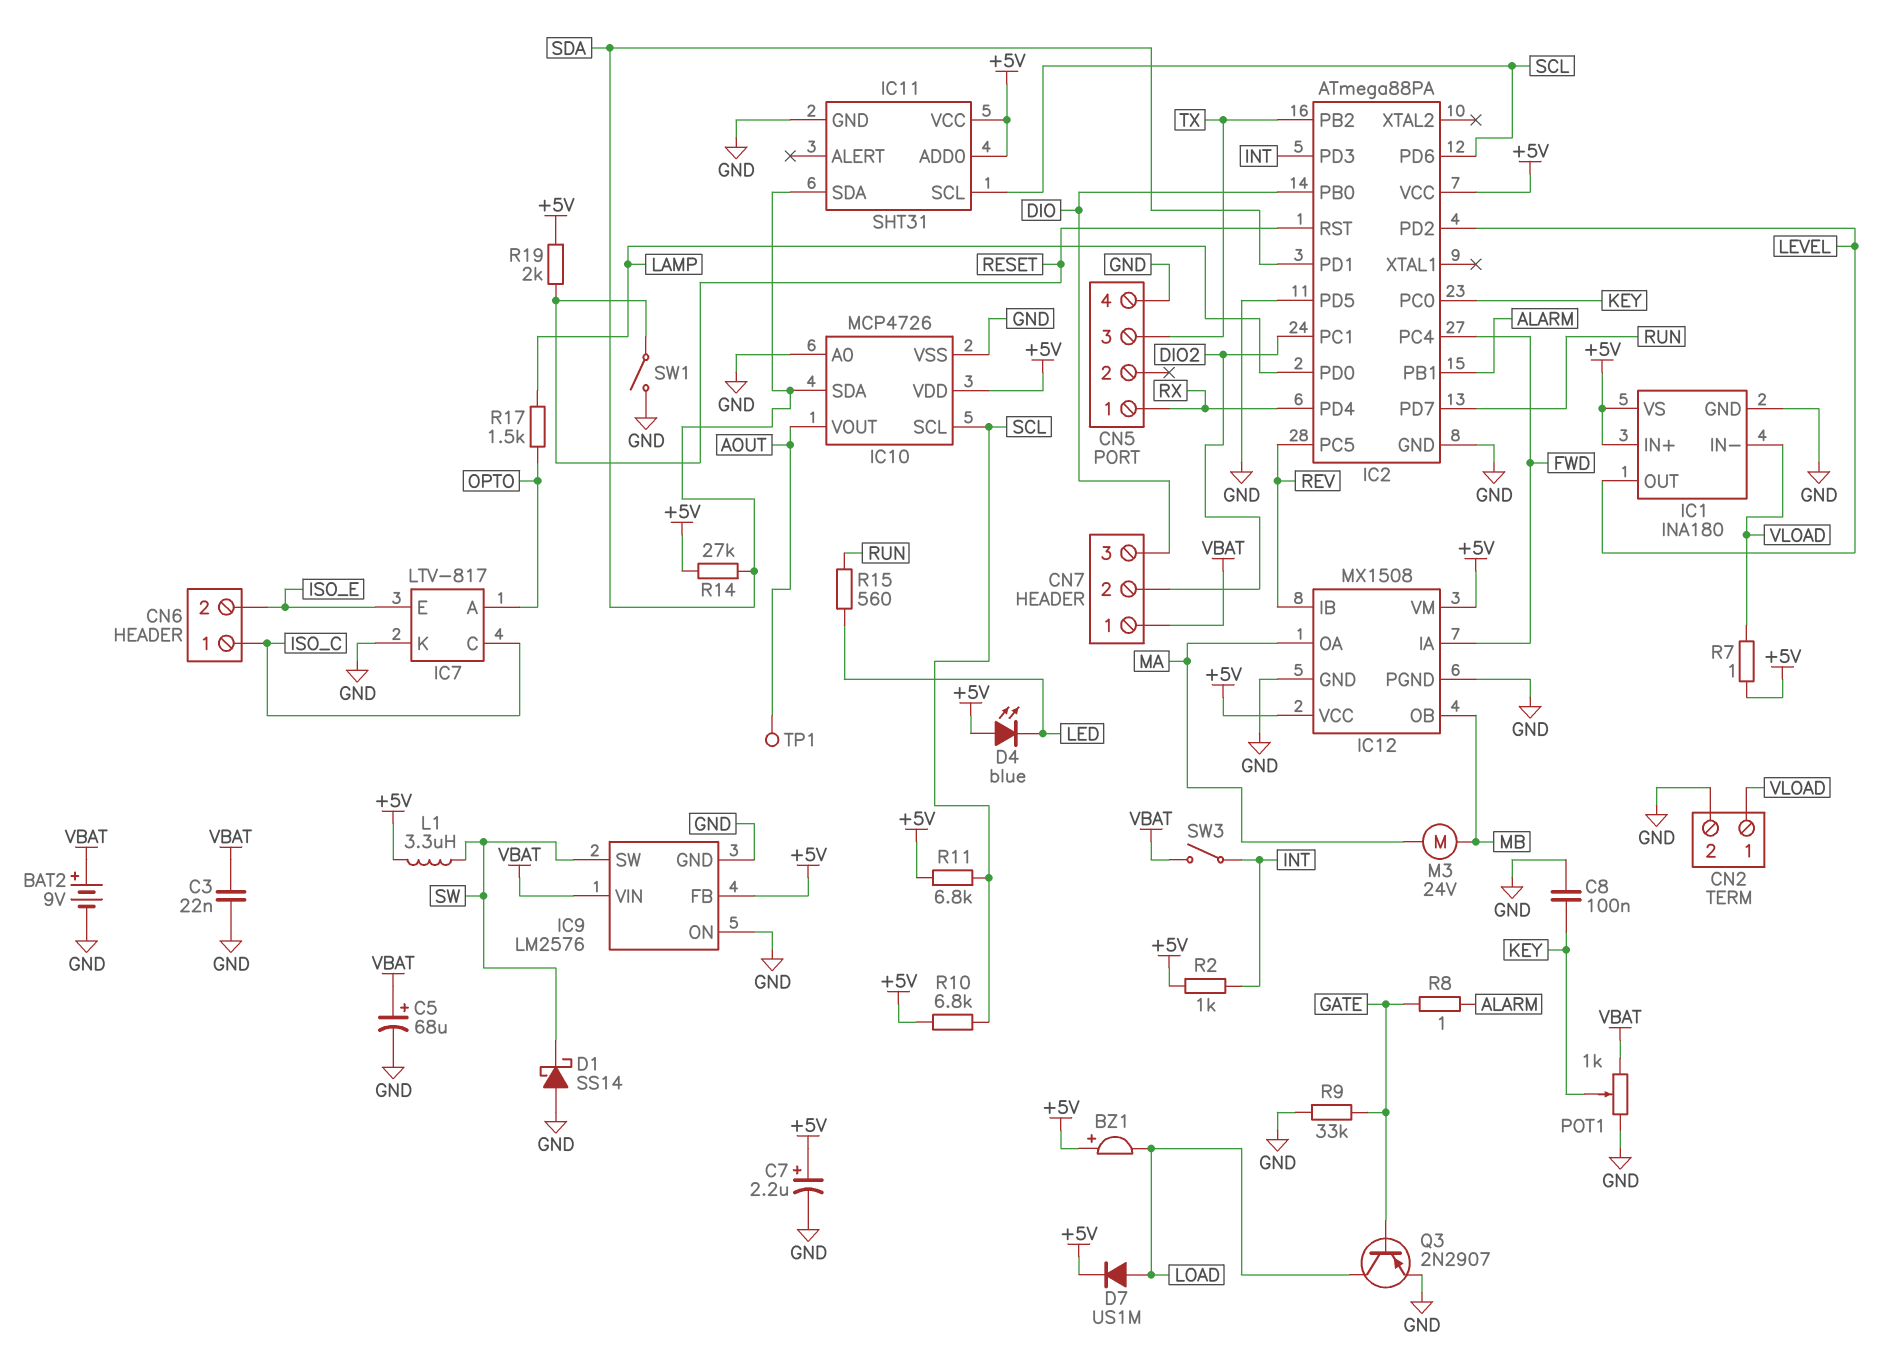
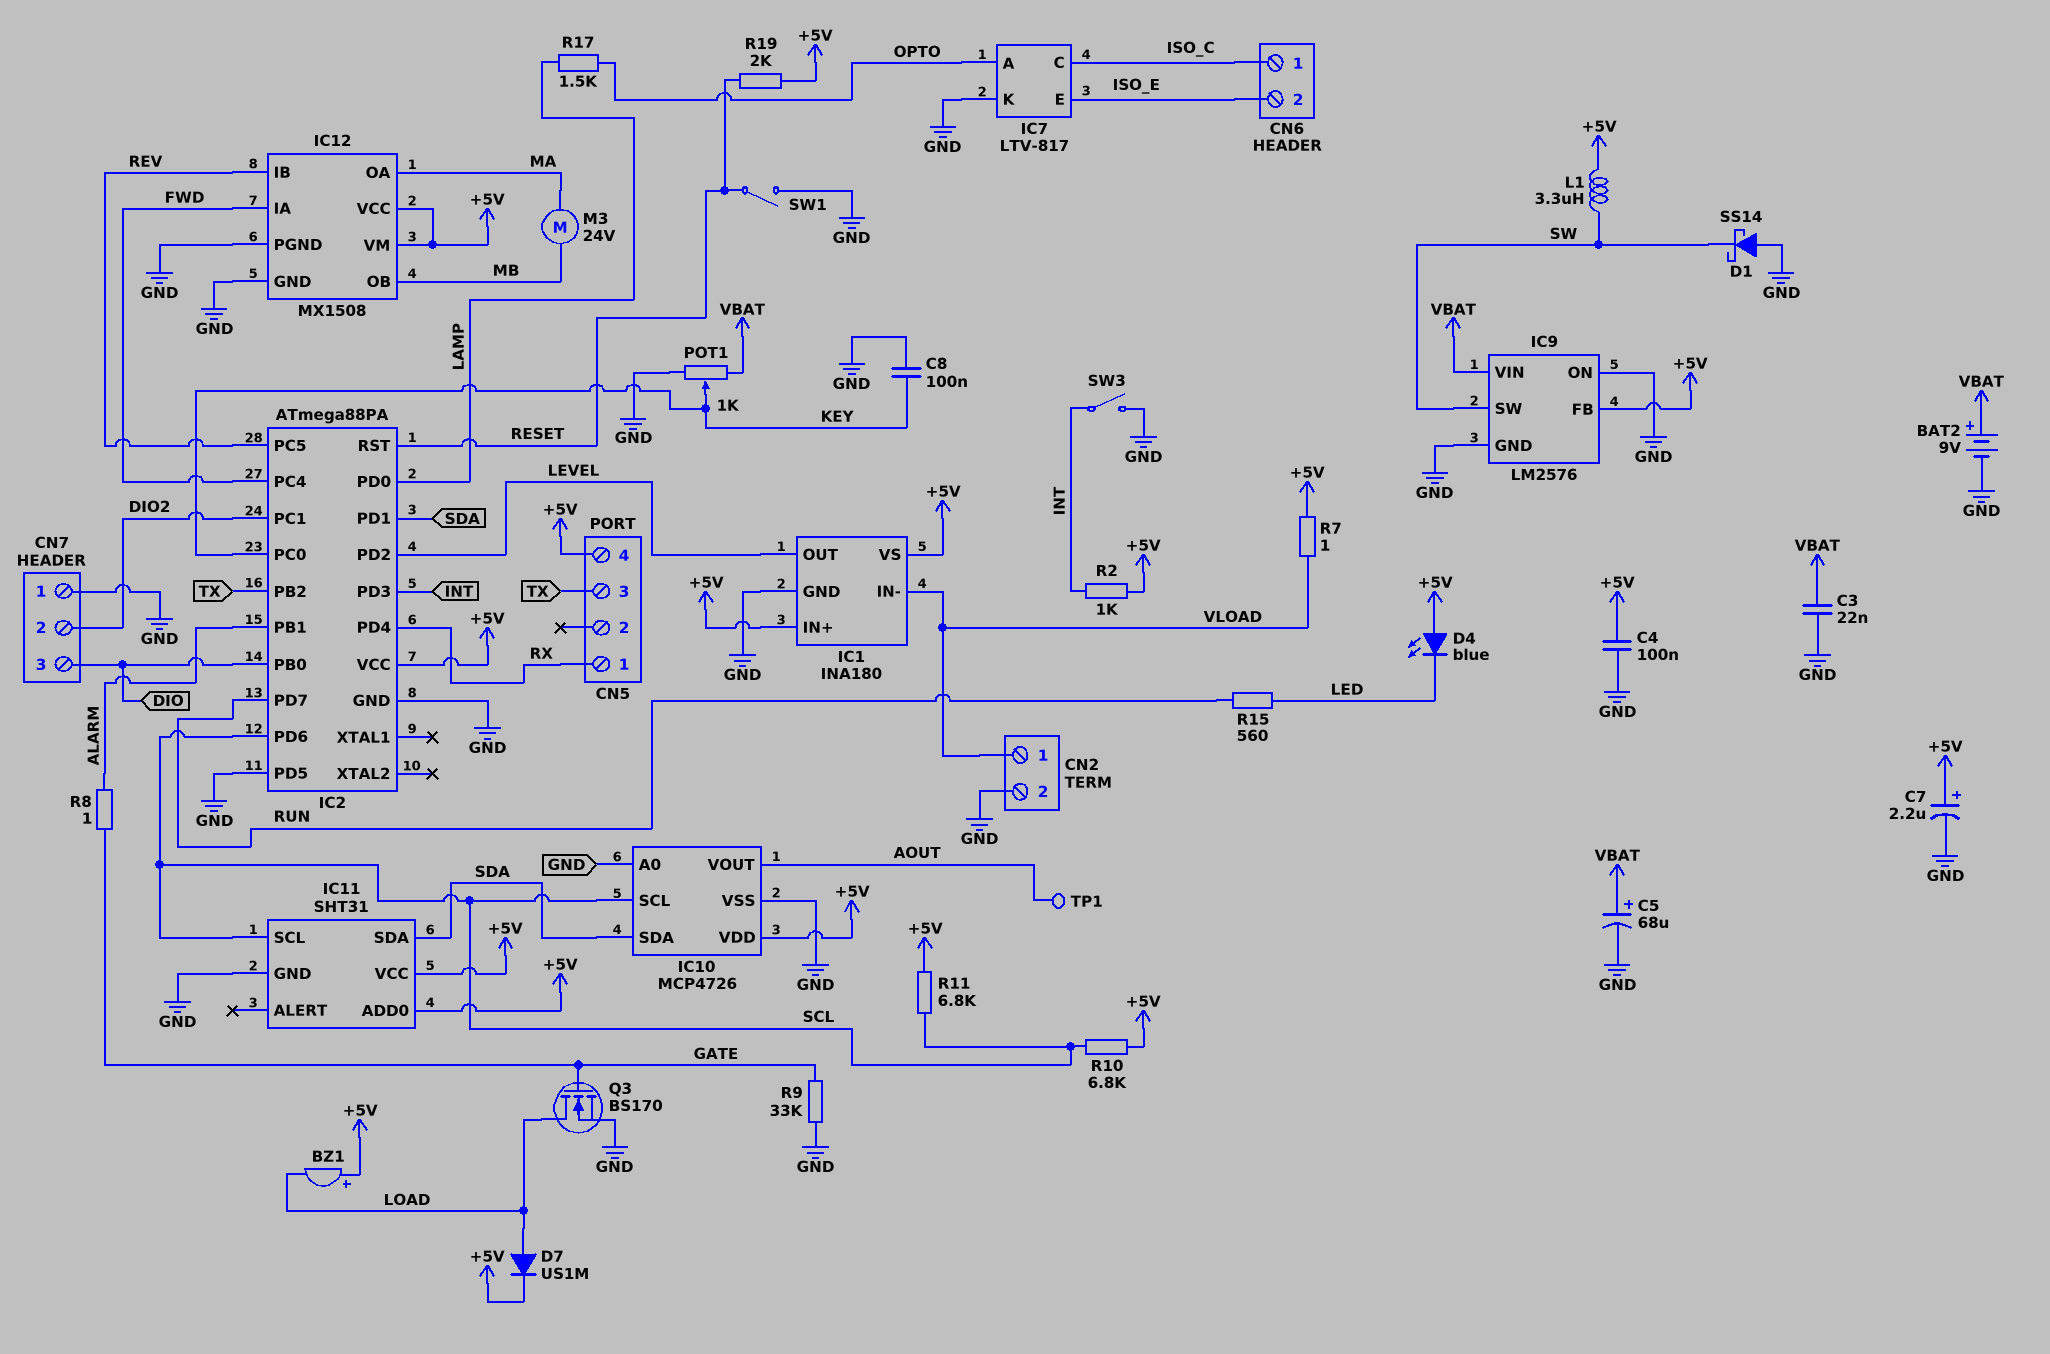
C4: none -> 100nF (+5V, GND)
CN5 pin 4: GND -> +5V
CN7 pin 1: VBAT -> GND
Q3: PNP 2N2907 (B GATE, C LOAD, E GND) -> NMOS BS170 (G GATE, D LOAD, S GND)
R14: 27k (+5V, SDA) -> none
SW3: switch (INT, VBAT) -> switch (GND, INT)

